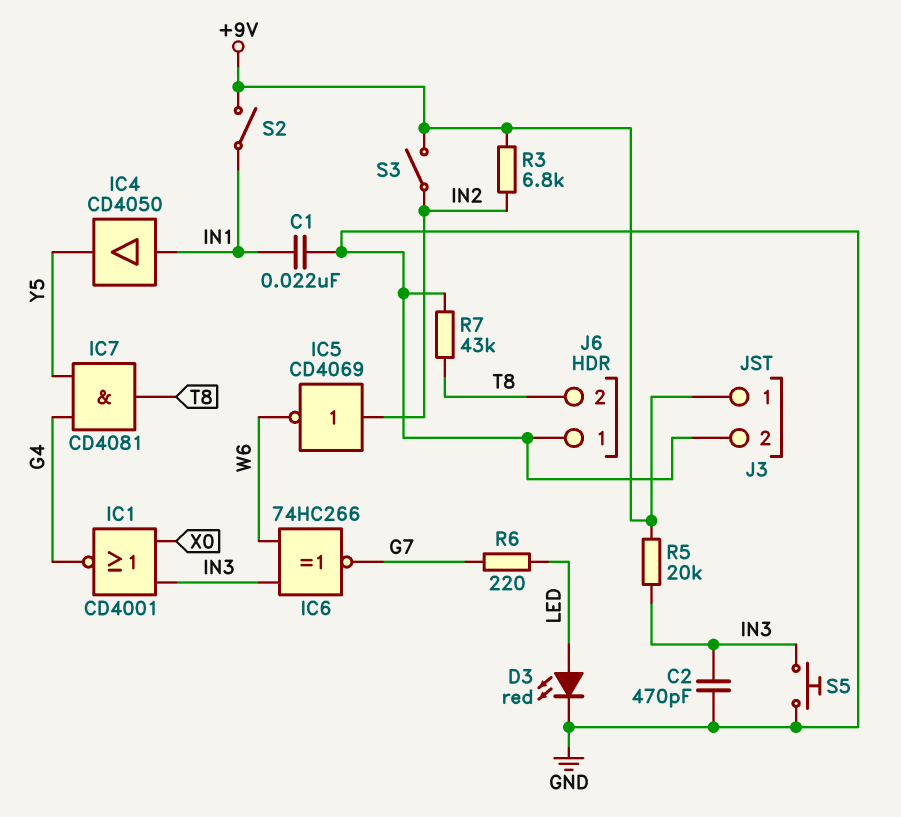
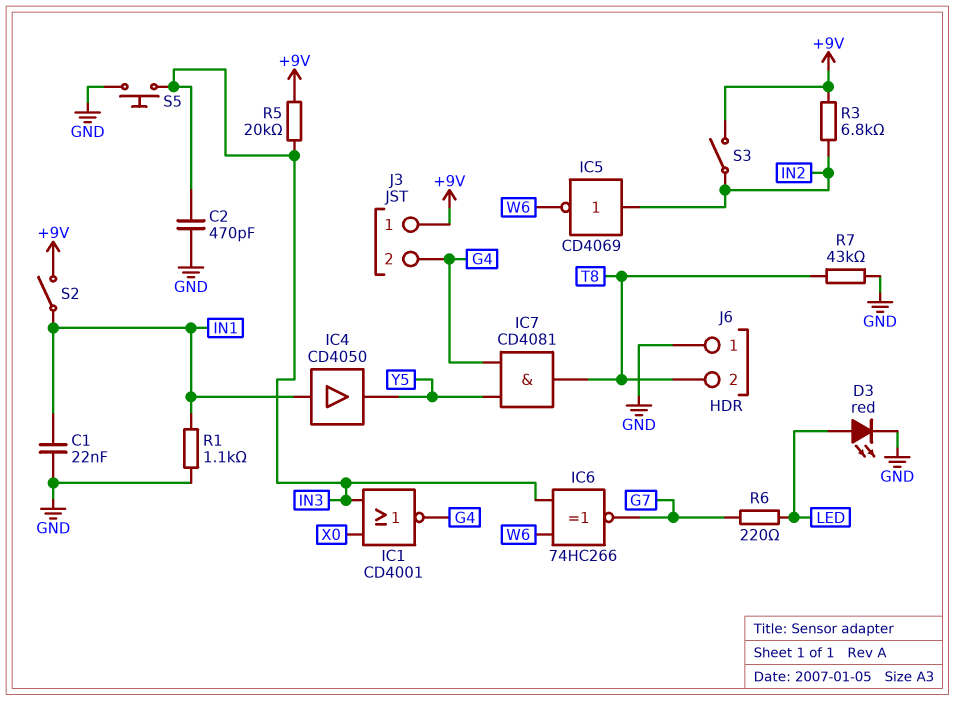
J3 pin 2: GND -> G4
R1: none -> 1.1k (GND, IN1)

